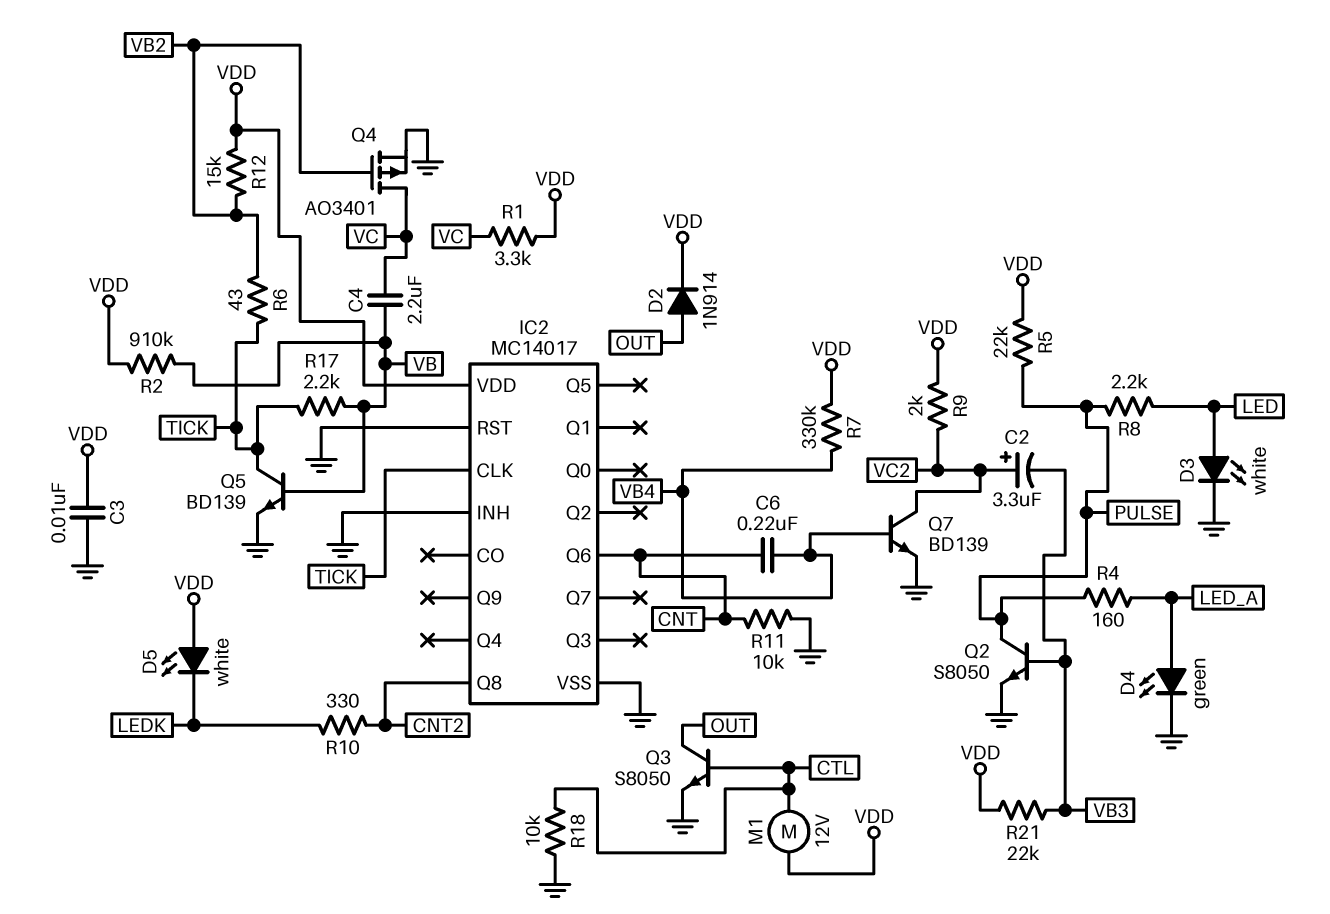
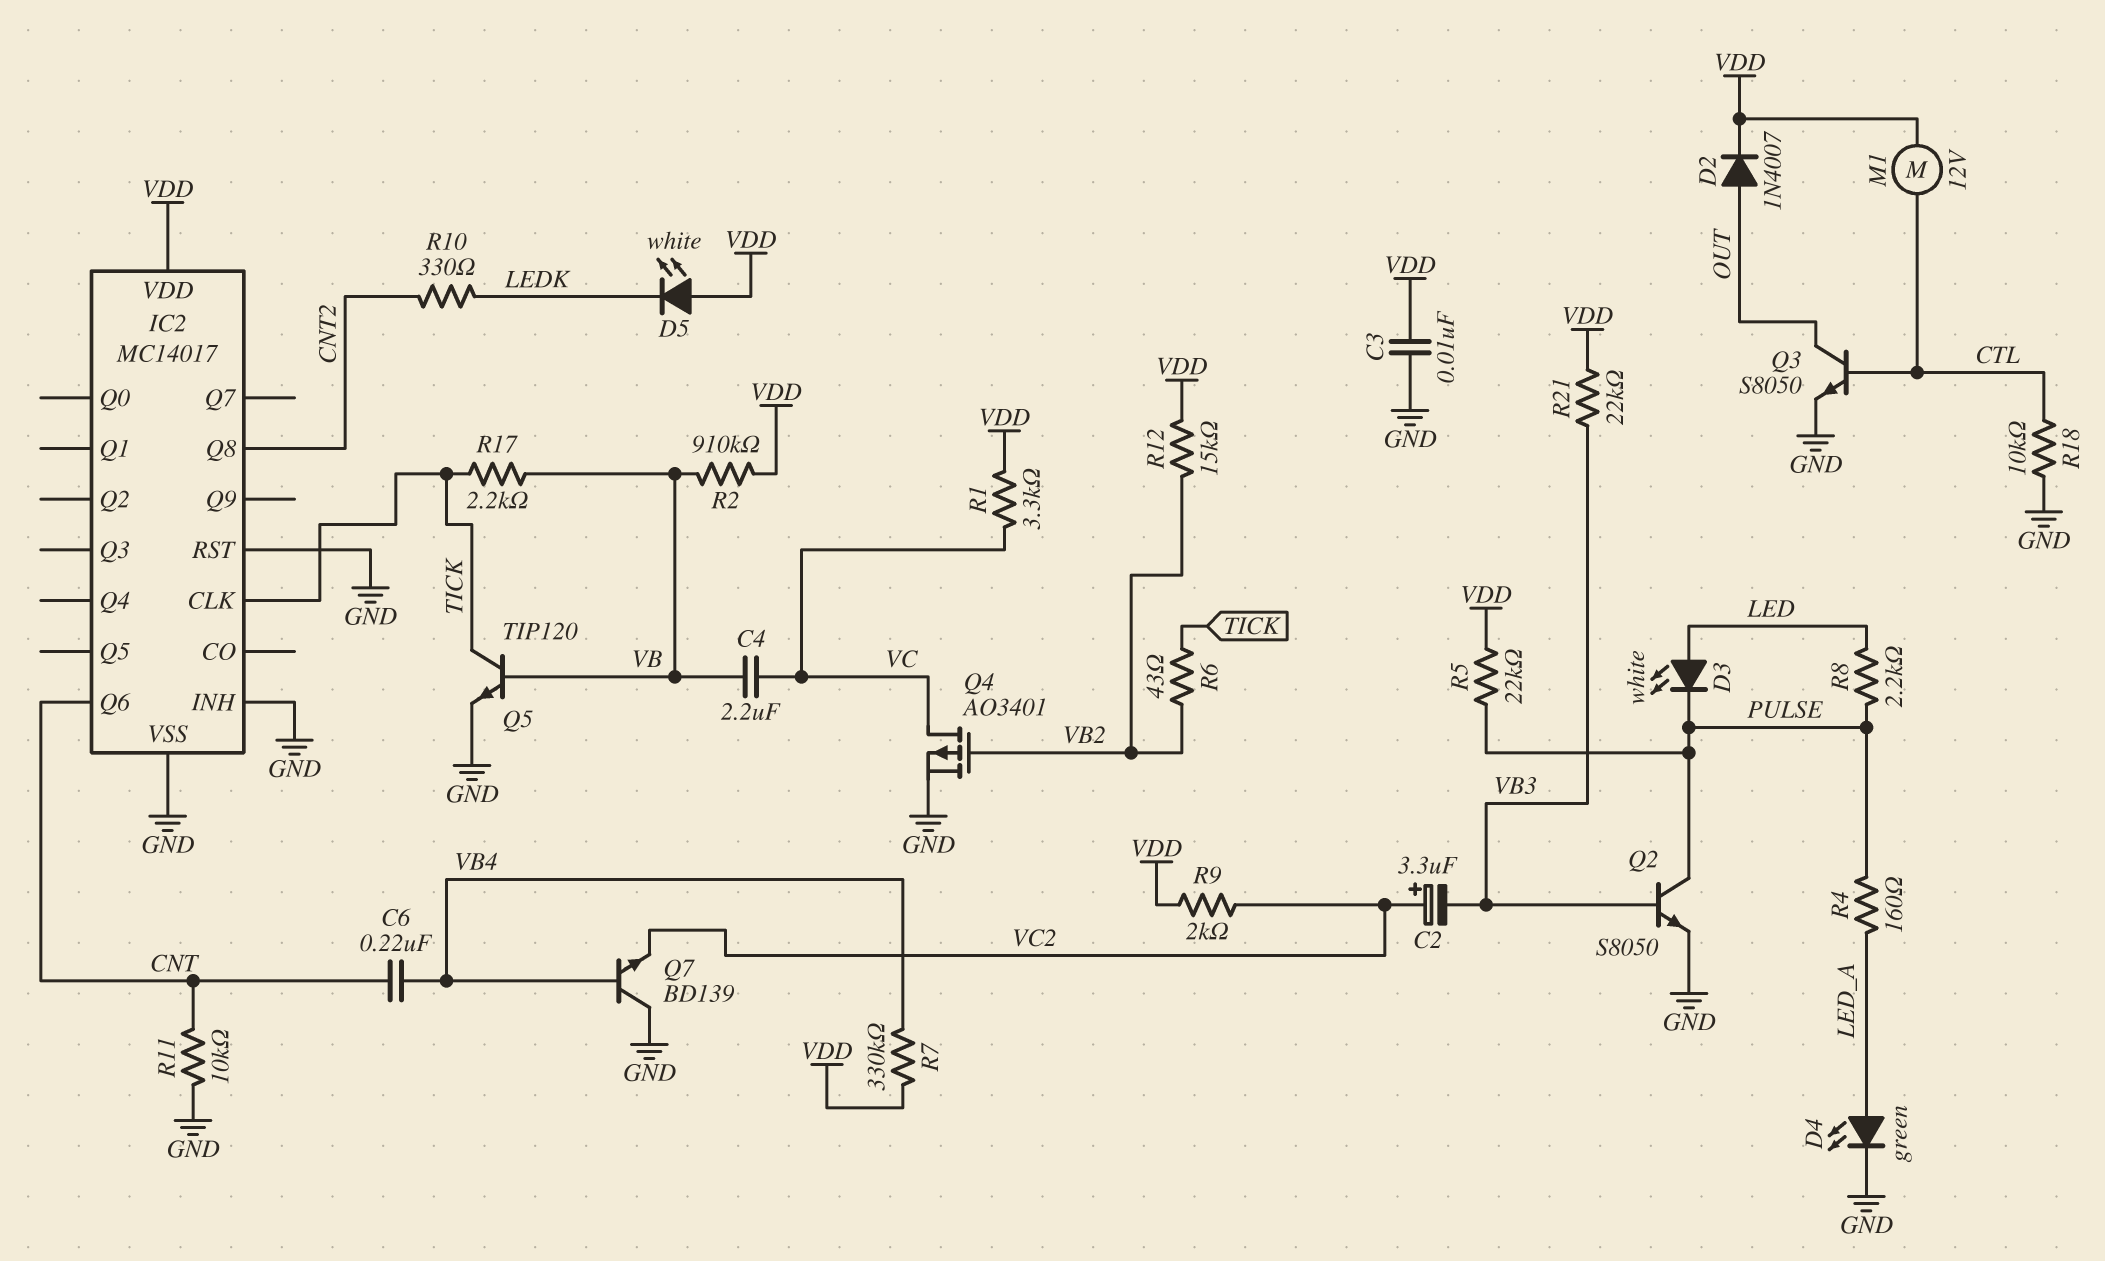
D2: diode 1N914 (A OUT, K VDD) -> diode 1N4007 (A OUT, K VDD)
D3: LED white (A LED, K GND) -> LED white (A LED, K PULSE)
Q5: NPN BD139 (B VB, C TICK, E GND) -> NPN TIP120 (B VB, C TICK, E GND)
Q7: NPN BD139 (B VB4, C VC2, E GND) -> NPN BD139 (B VB4, C GND, E VC2)

